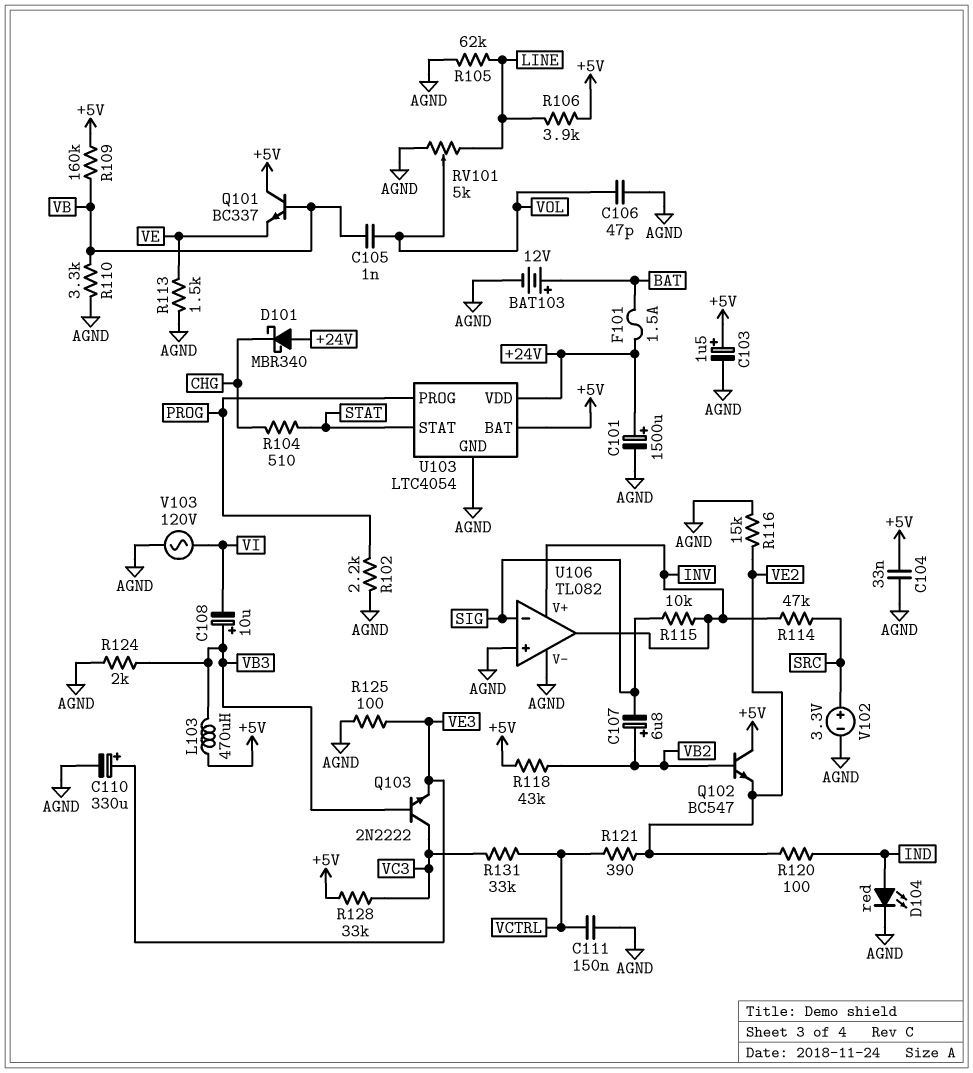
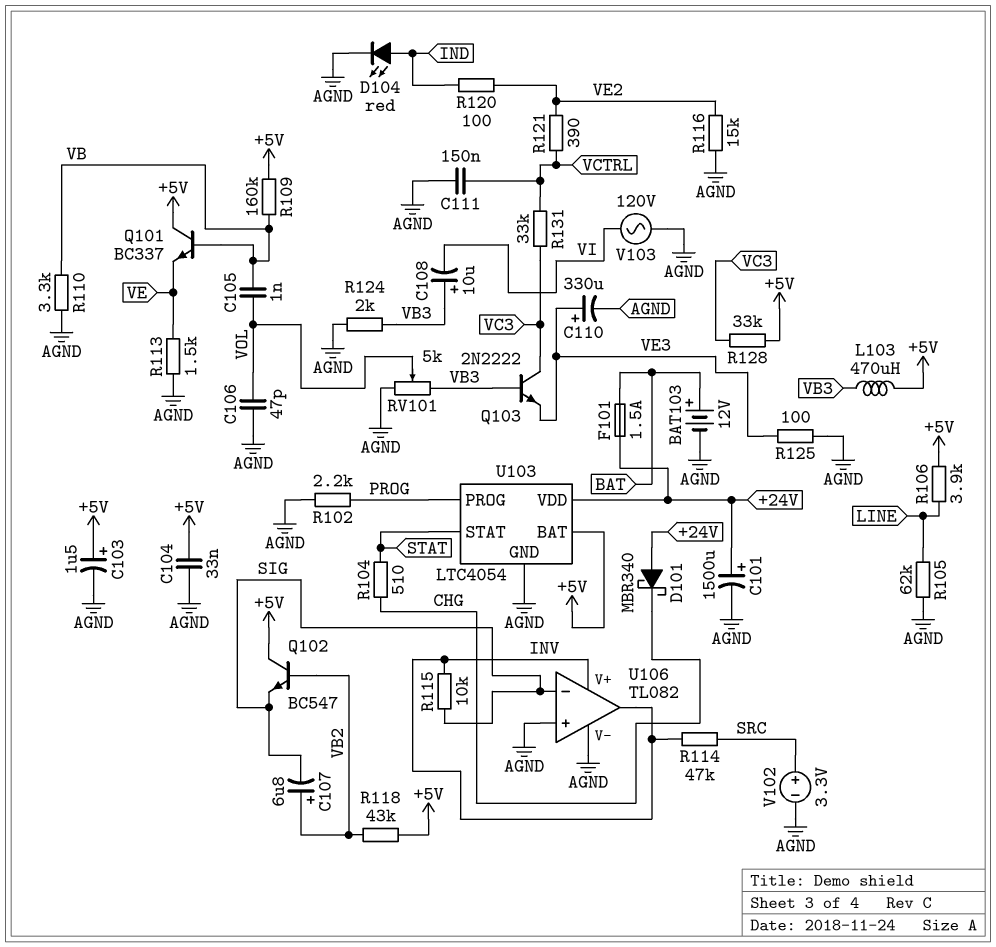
Q102: NPN BC547 (B VB2, C +5V, E VE2) -> NPN BC547 (B VB2, C +5V, E SIG)
RV101: 5k (AGND, LINE, wiper VOL) -> 5k (AGND, VB3, wiper VOL)

